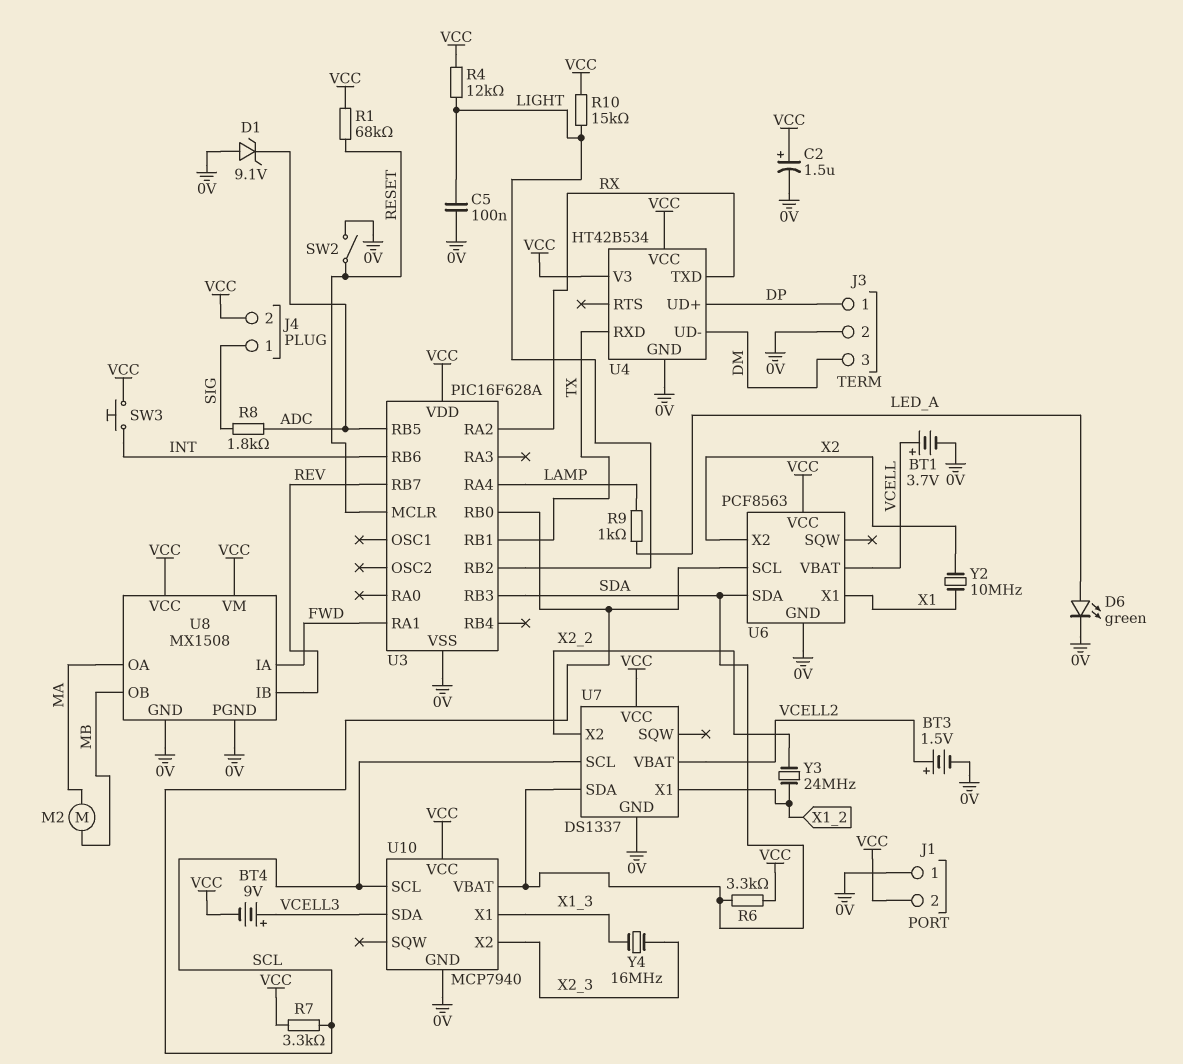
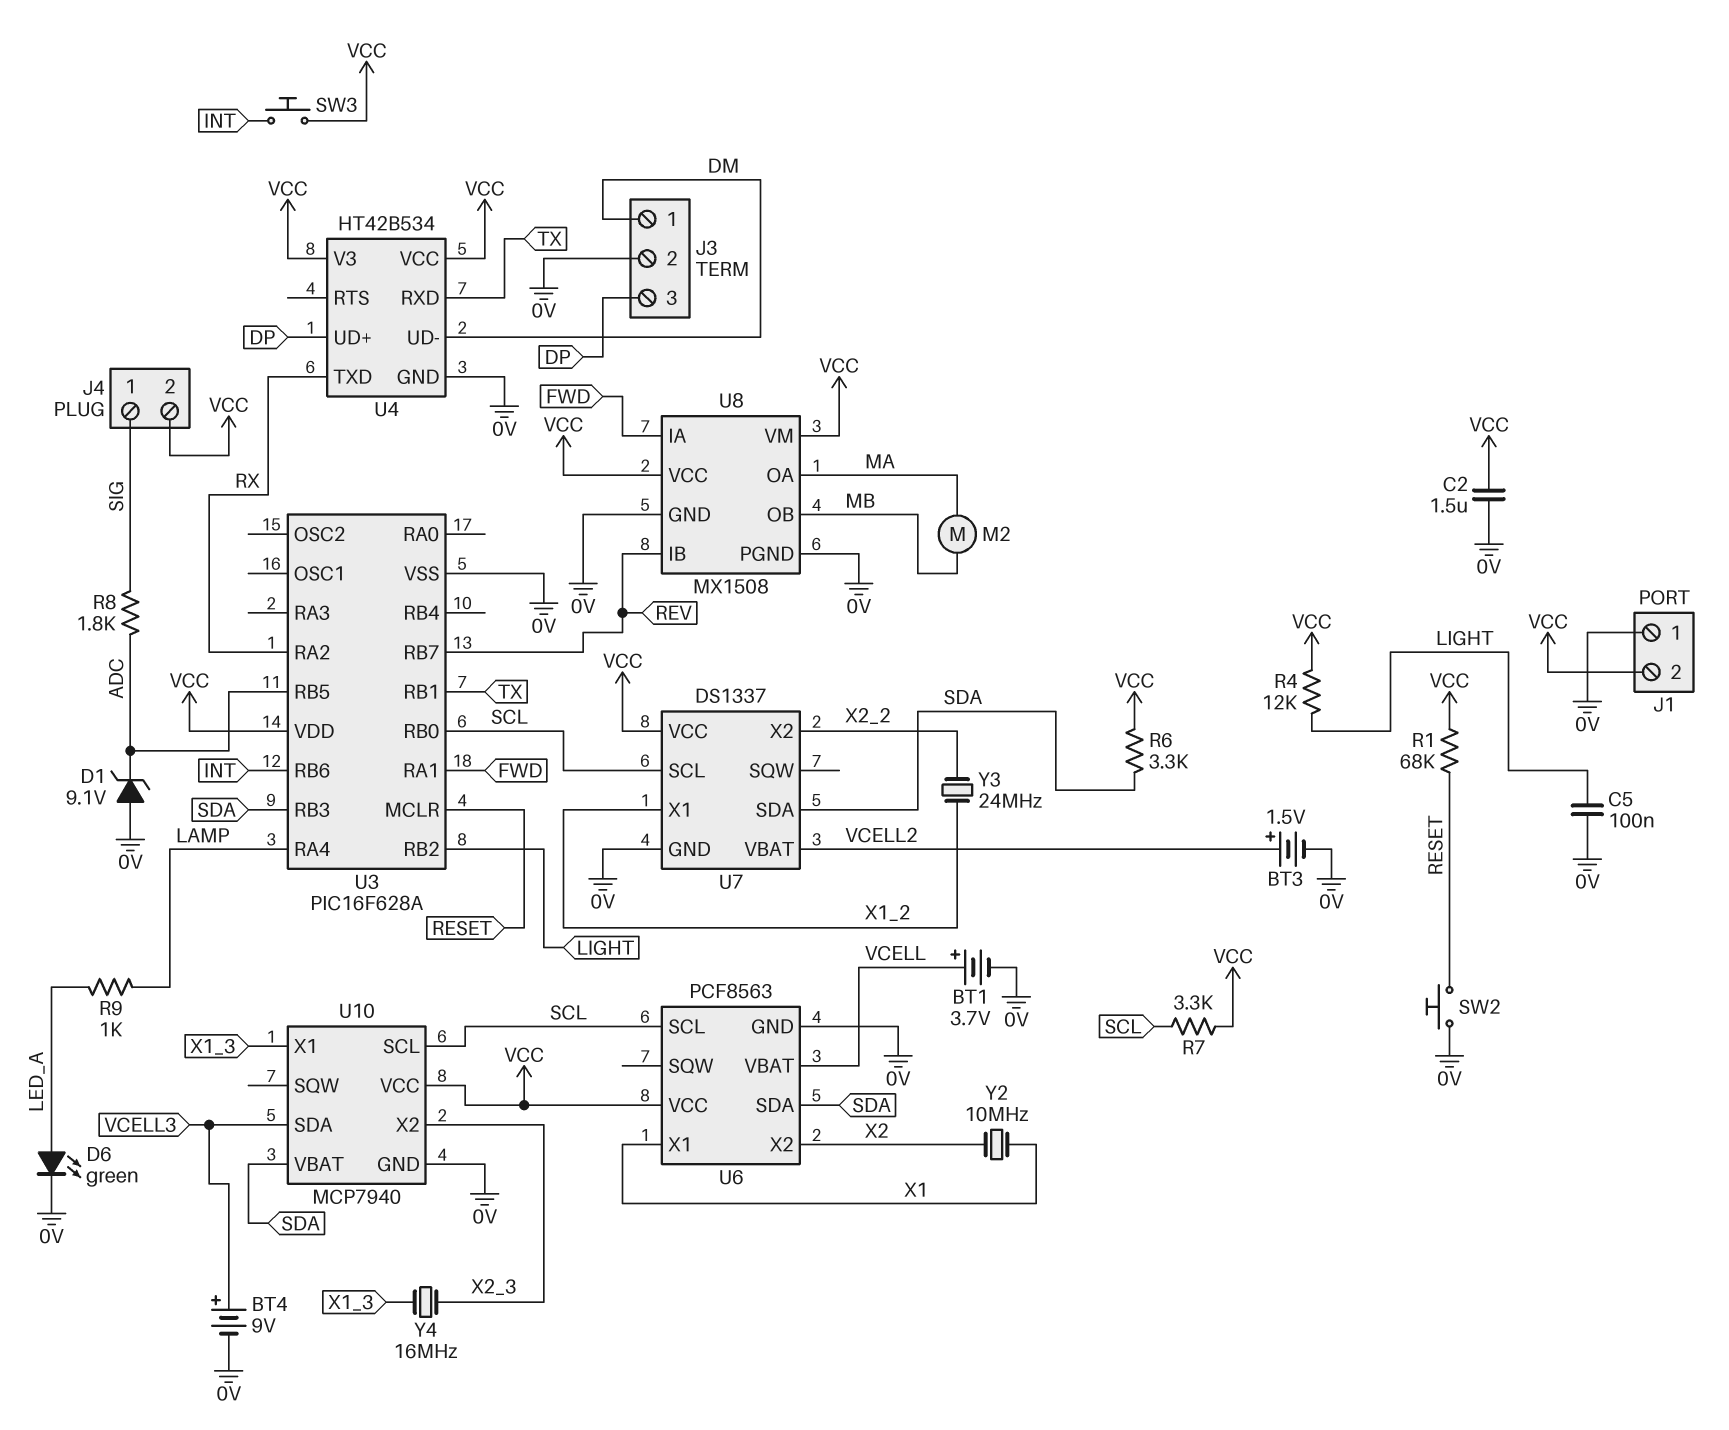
BT4: 9V (plus VCELL3, minus VCC) -> 9V (plus VCELL3, minus 0V)
C2: 1.5uF (plus VCC, minus 0V) -> 1.5uF (0V, VCC)
J3 pin 1: DP -> DM
J3 pin 3: DM -> DP
R10: 15k (LIGHT, VCC) -> none
SW2: switch (0V, RESET) -> button (0V, RESET)

